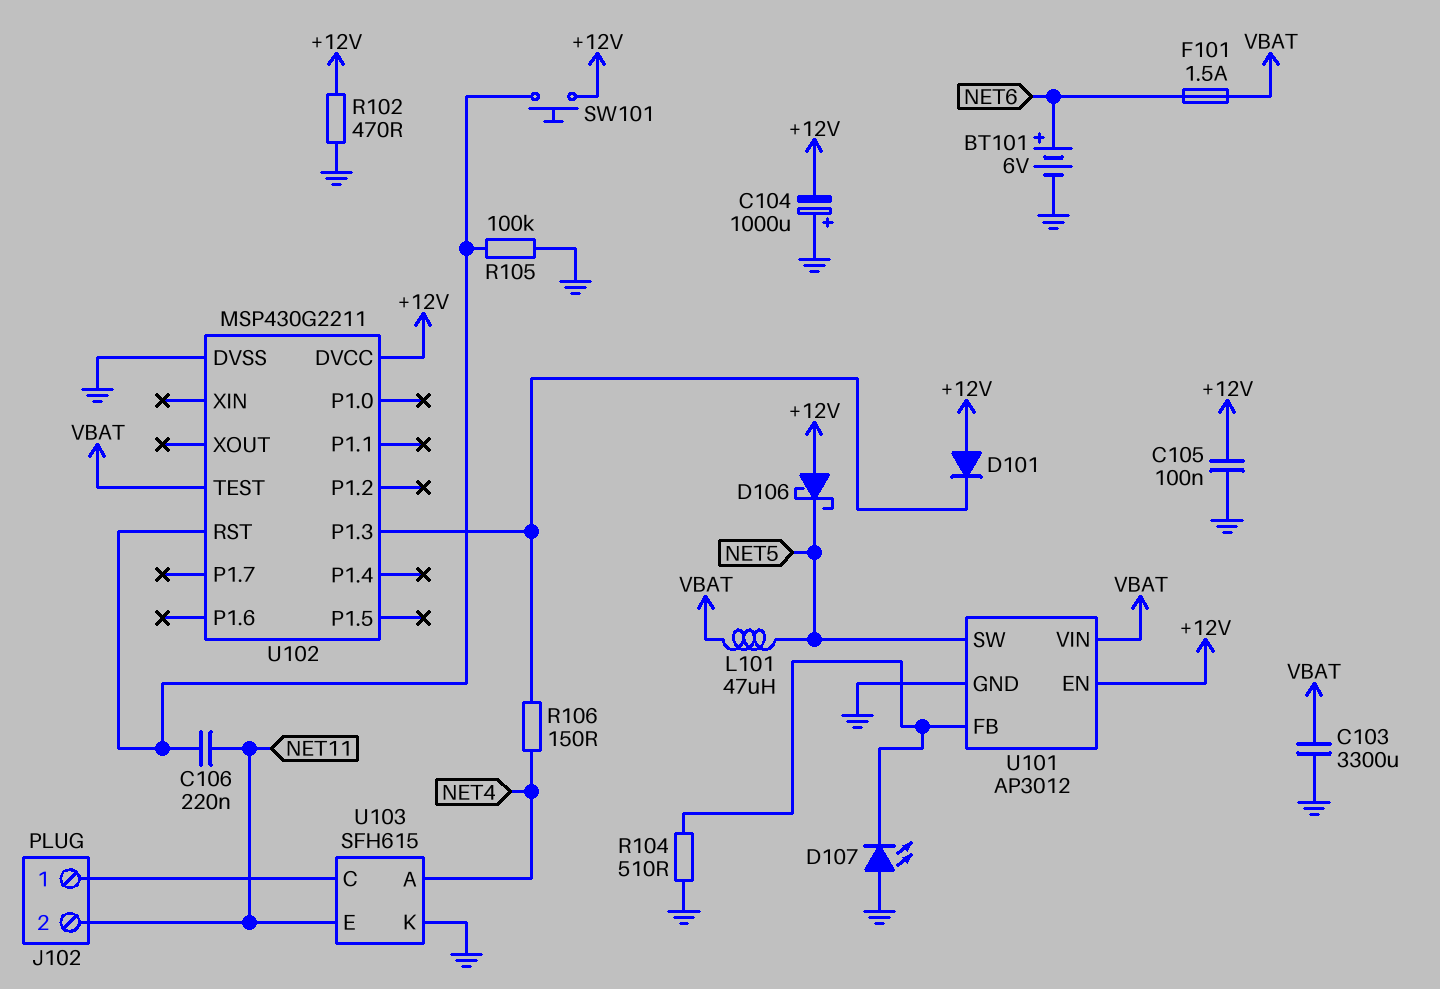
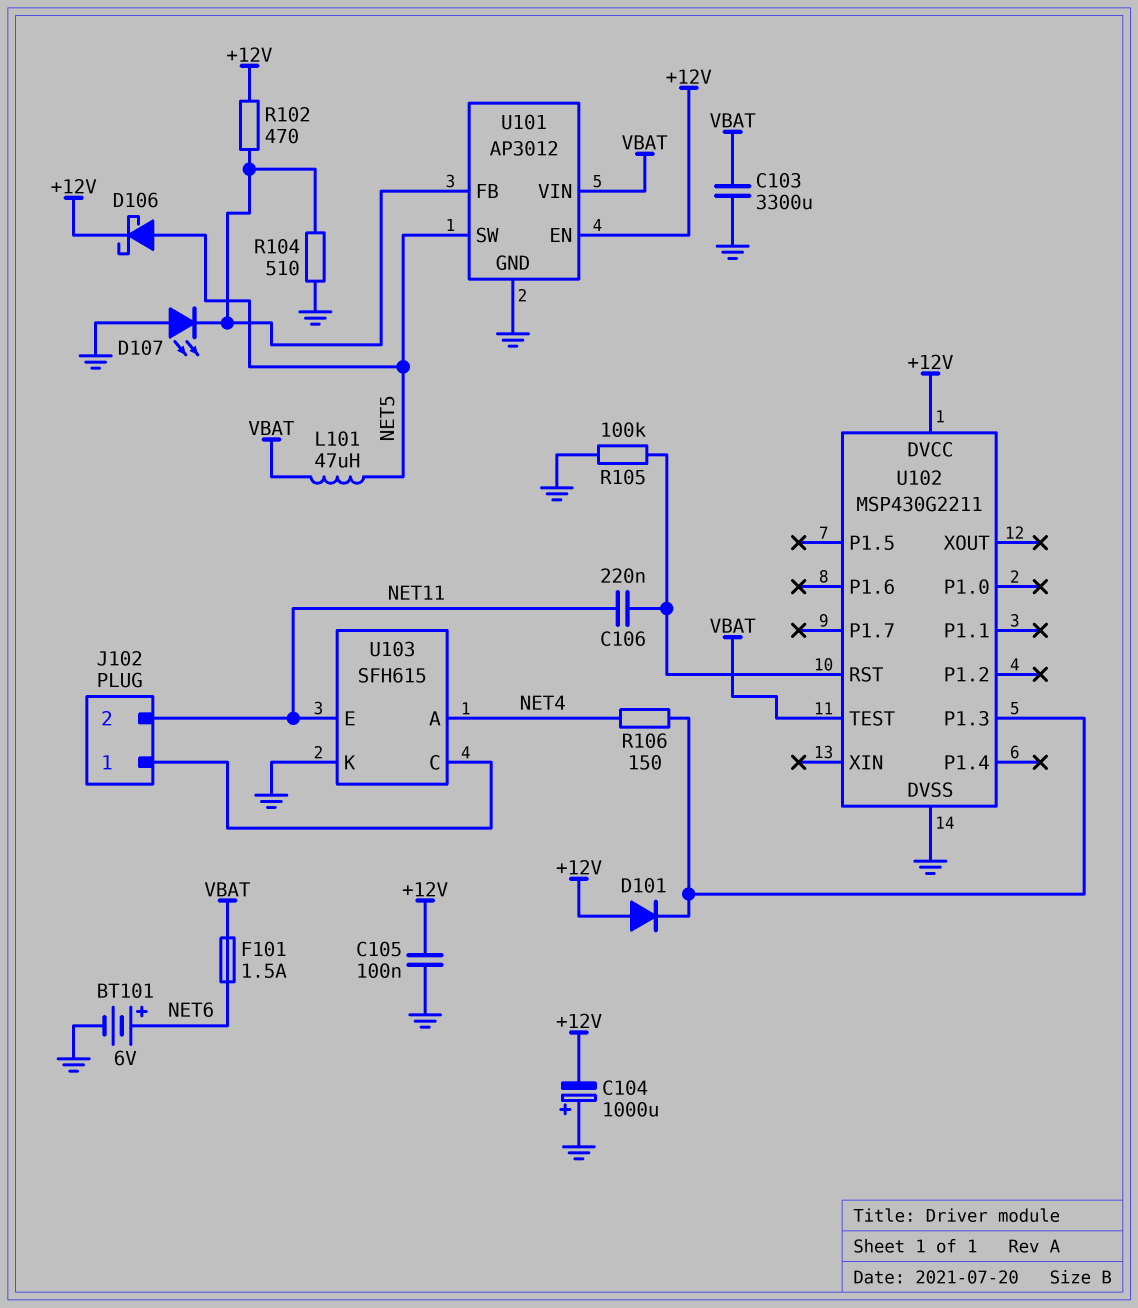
D106: schottky (A +12V, K NET5) -> schottky (A NET5, K +12V)
R102: 470 (+12V, GND) -> 470 (+12V, U101/FB)
SW101: button (+12V, U102/RST) -> none

